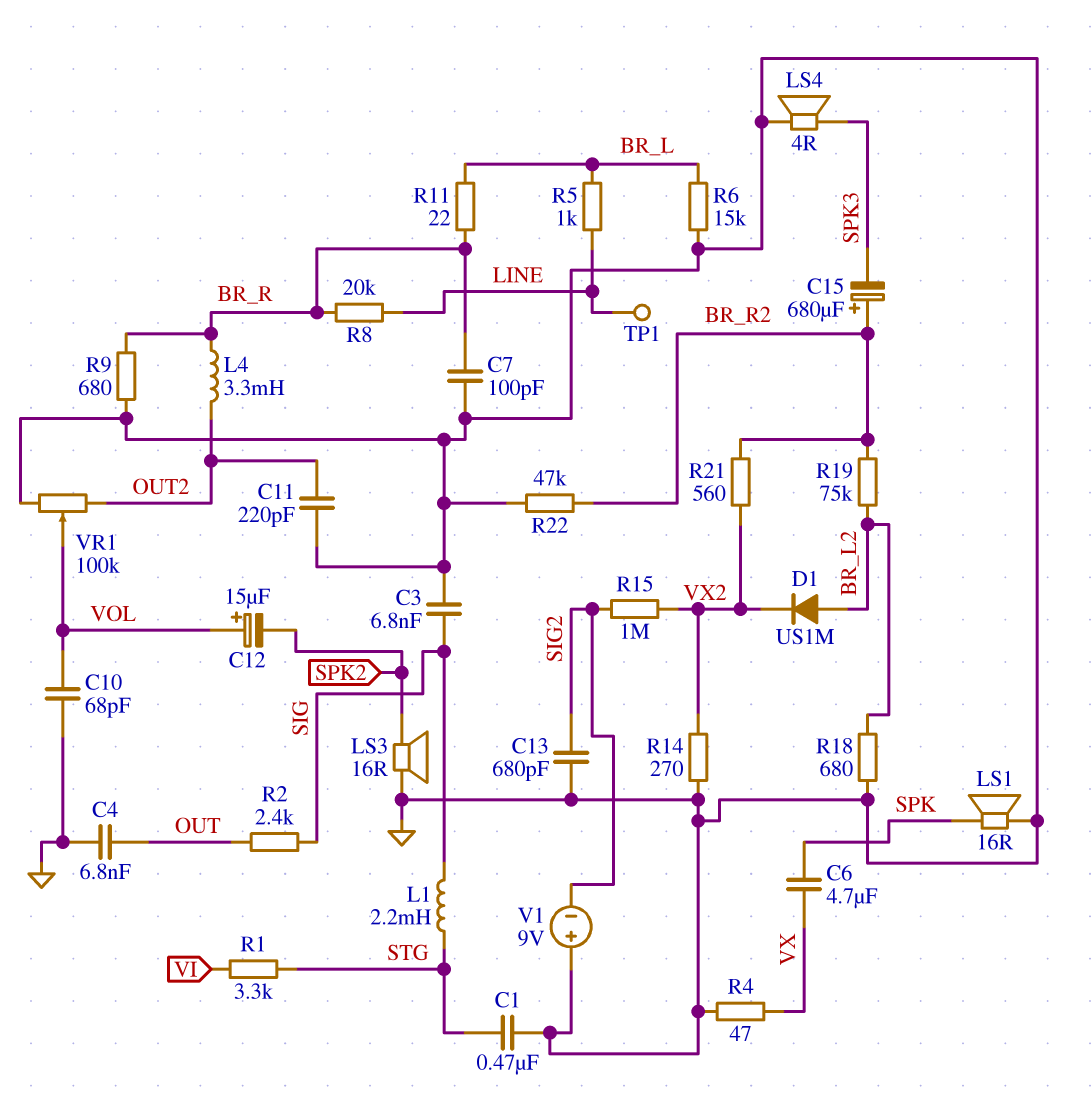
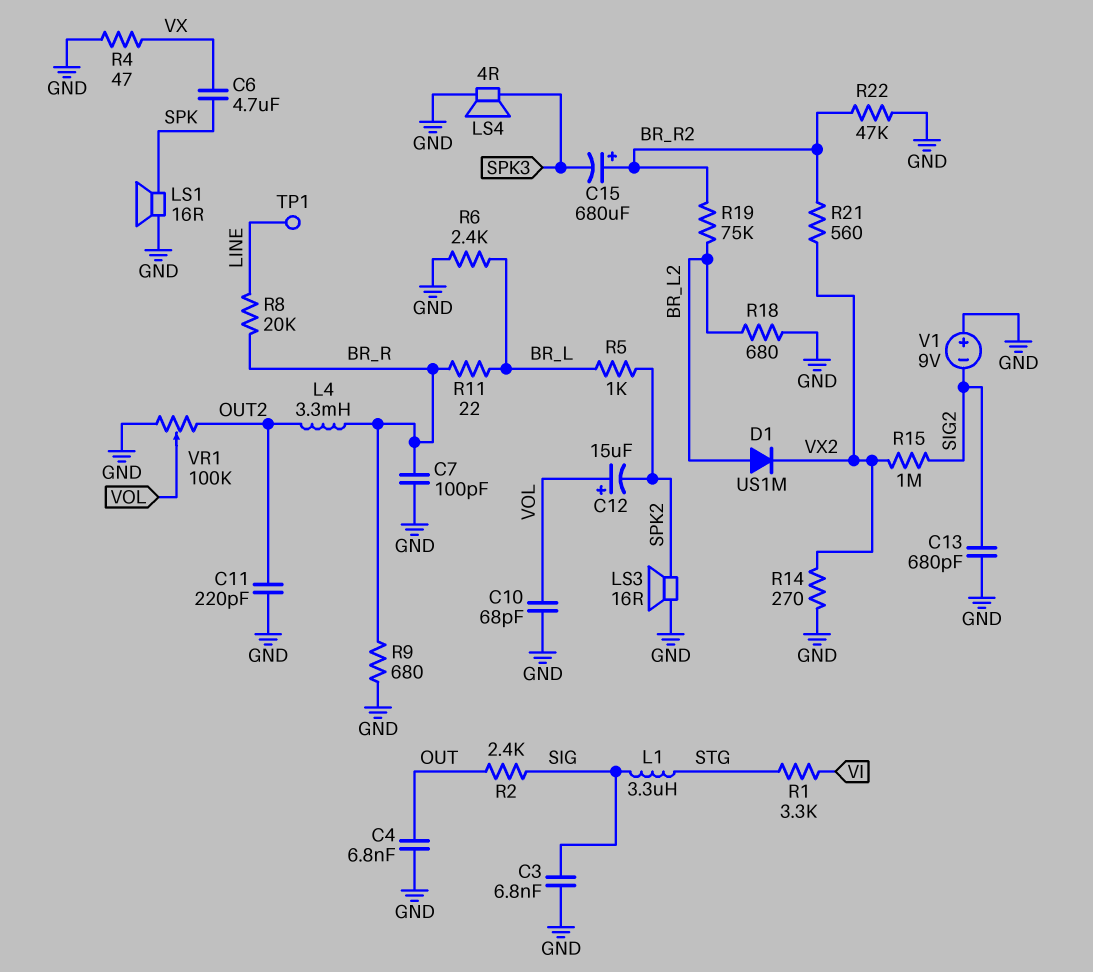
C1: 470nF (GND, STG) -> none
L1: 2.2mH (SIG, STG) -> 3.3uH (SIG, STG)
R5: 1k (BR_L, LINE) -> 1k (BR_L, SPK2)
R6: 15k (BR_L, GND) -> 2.4k (BR_L, GND)

